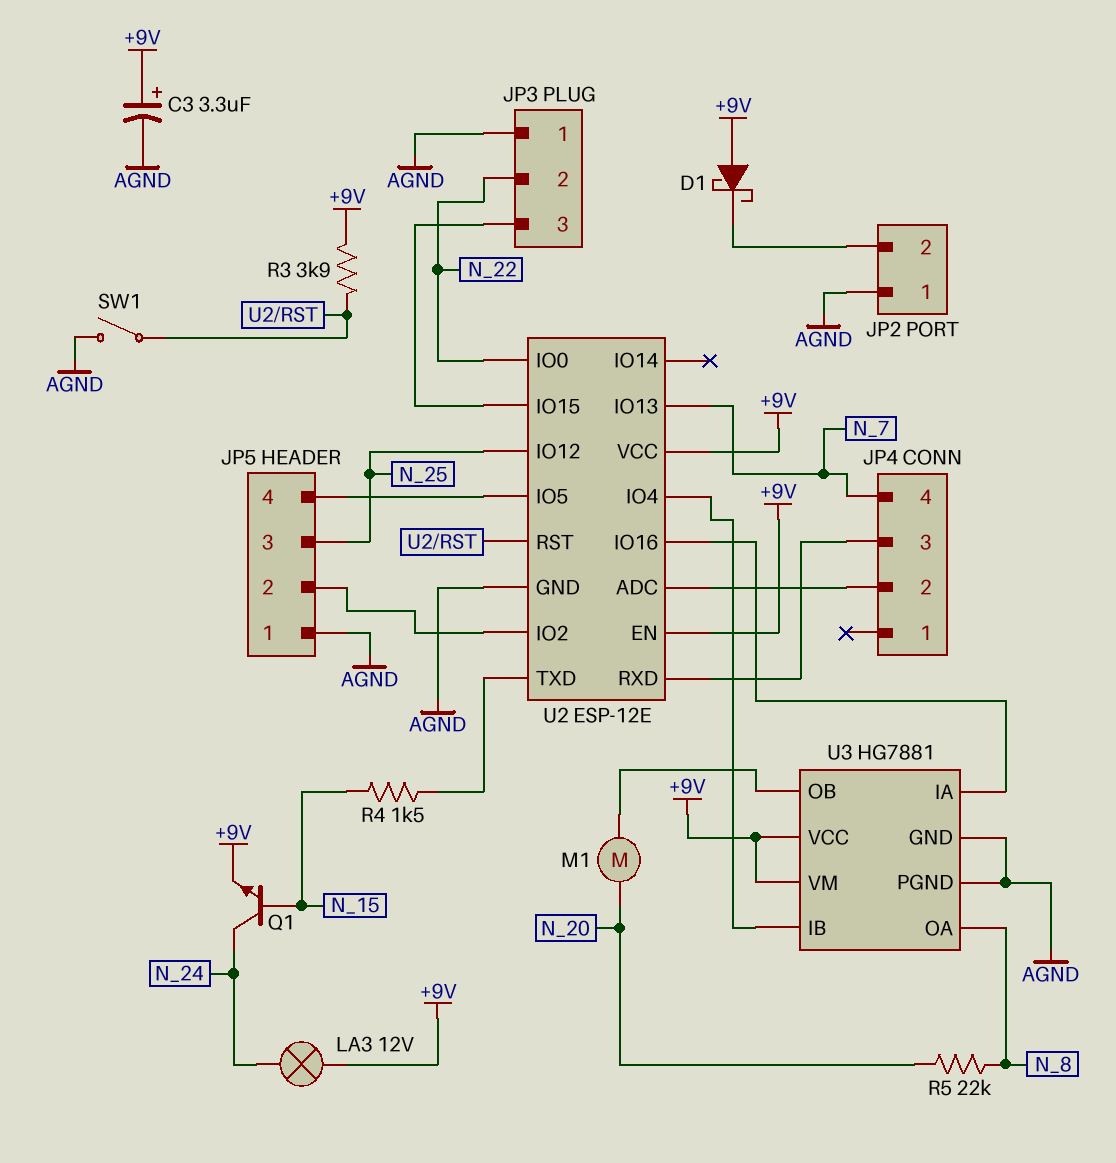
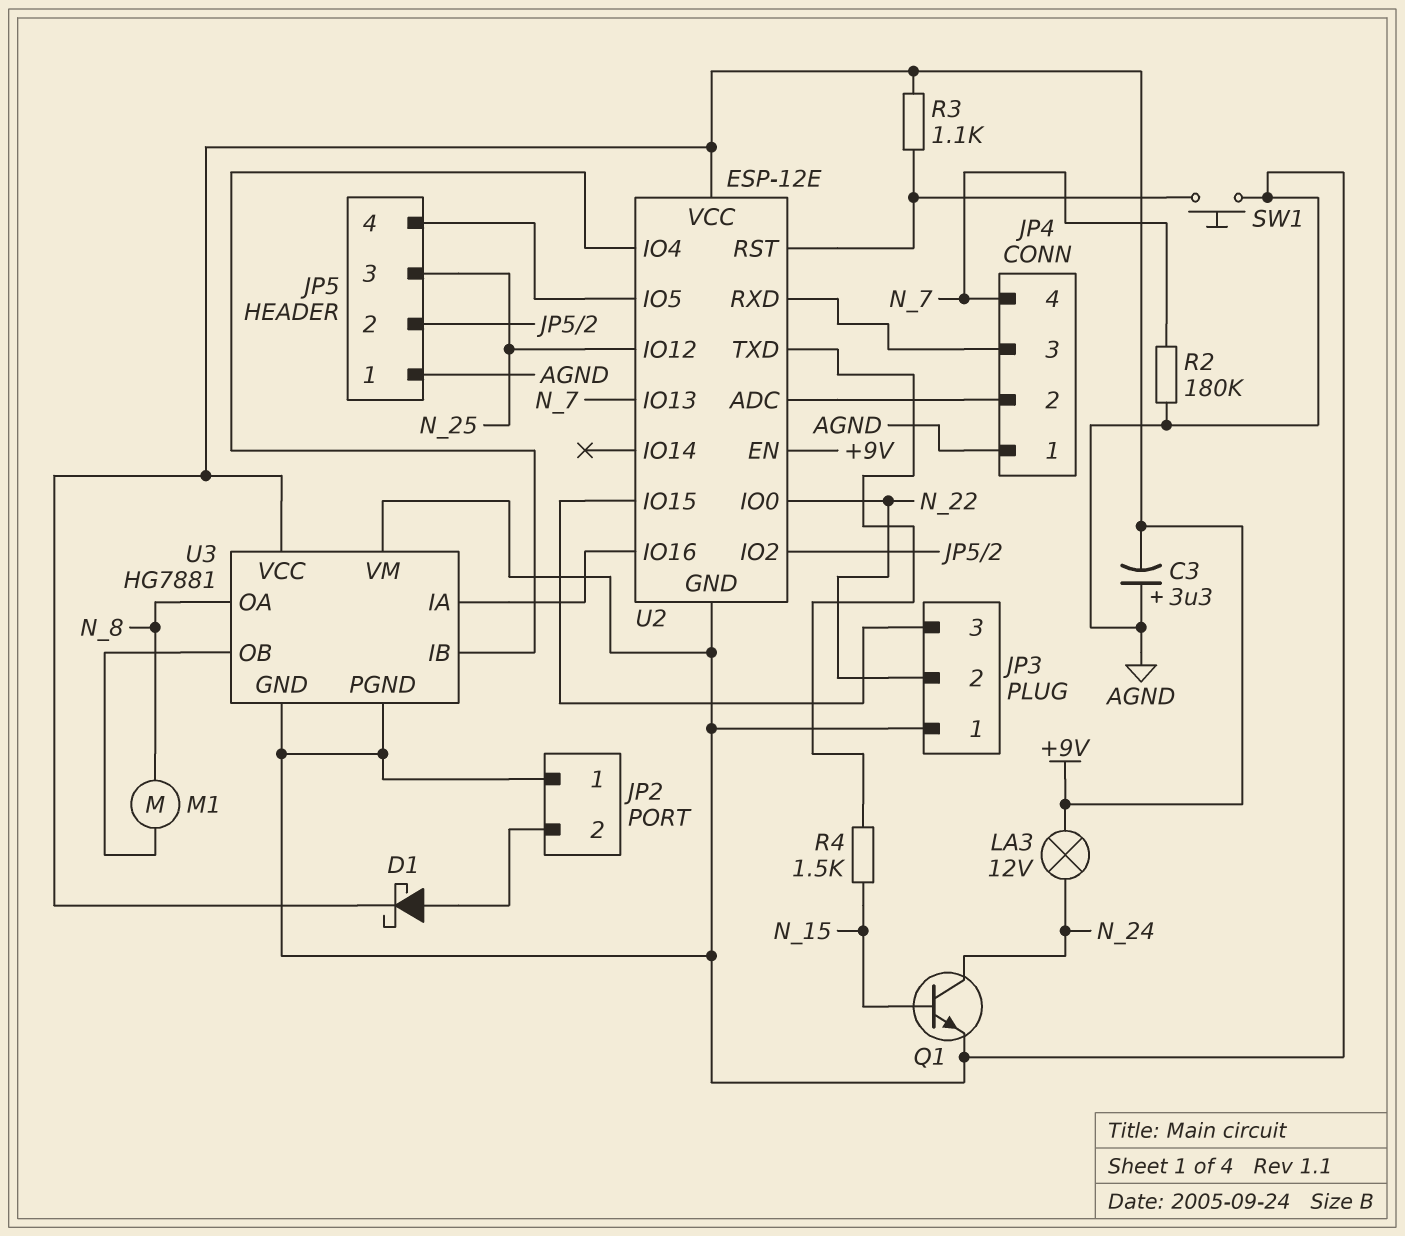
C3: 3.3uF (plus +9V, minus AGND) -> 3.3uF (plus AGND, minus +9V)
D1: schottky (A +9V, K JP2/2) -> schottky (A JP2/2, K +9V)
JP4 pin 1: none -> AGND
M1: motor (N_20, U3/OB) -> motor (N_8, U3/OB)
Q1: NPN (B N_15, C N_24, E +9V) -> NPN (B N_15, C N_24, E AGND)
R2: none -> 180k (AGND, N_7)
R3: 3.9k (+9V, U2/RST) -> 1.1k (+9V, U2/RST)
R5: 22k (N_8, N_20) -> none
SW1: switch (AGND, U2/RST) -> button (AGND, U2/RST)
U3 pin VM: +9V -> AGND

